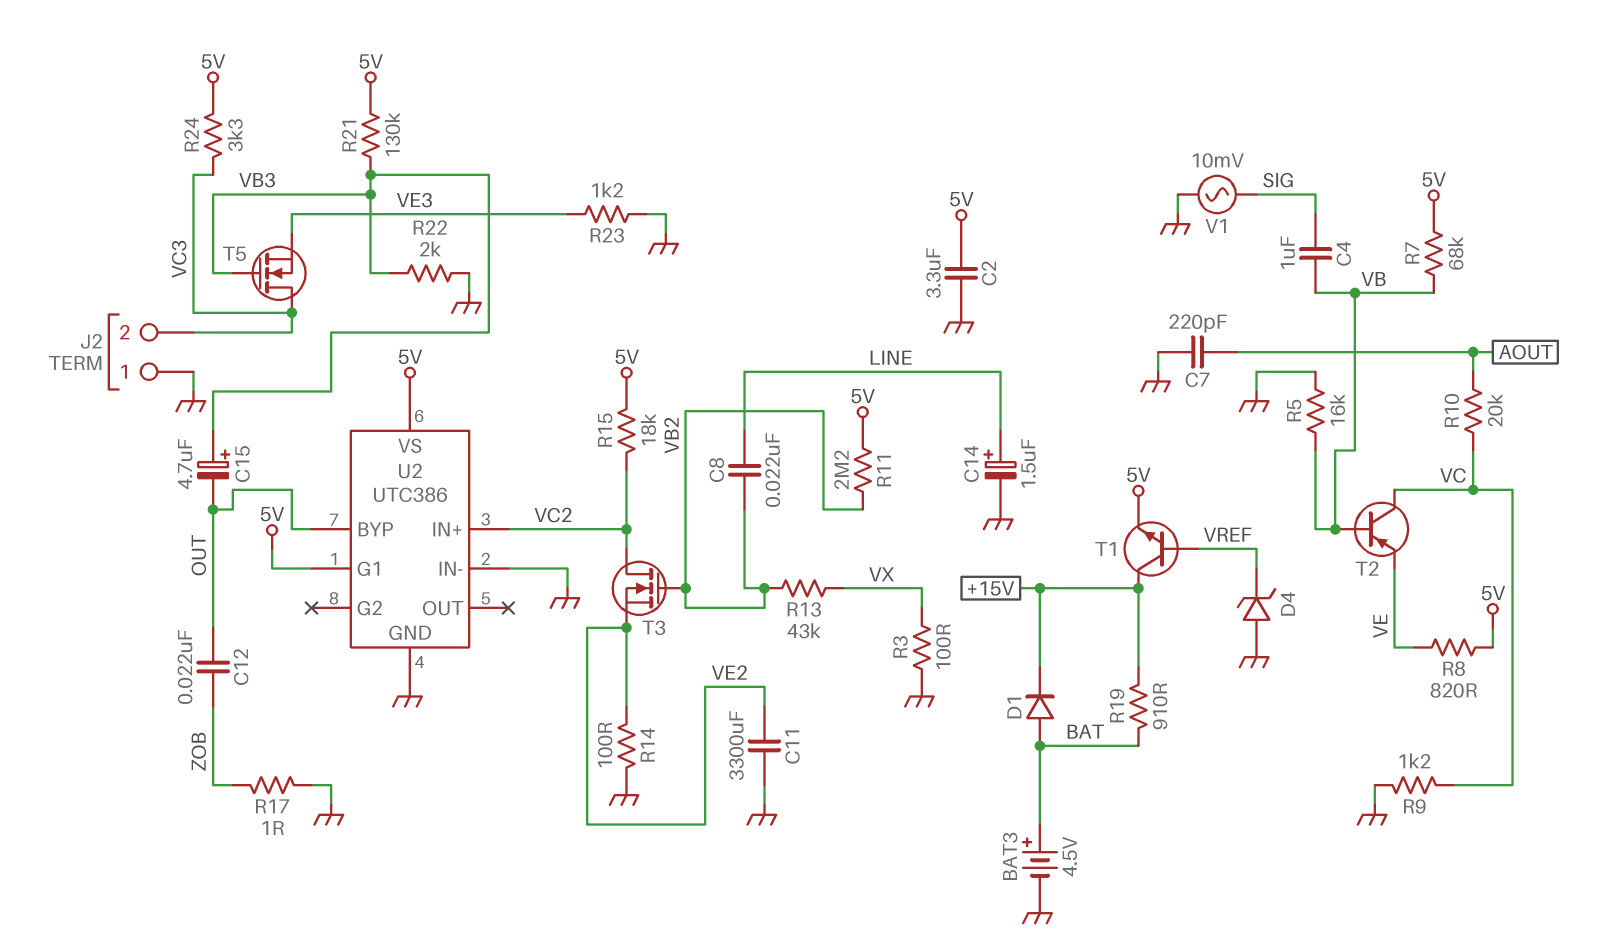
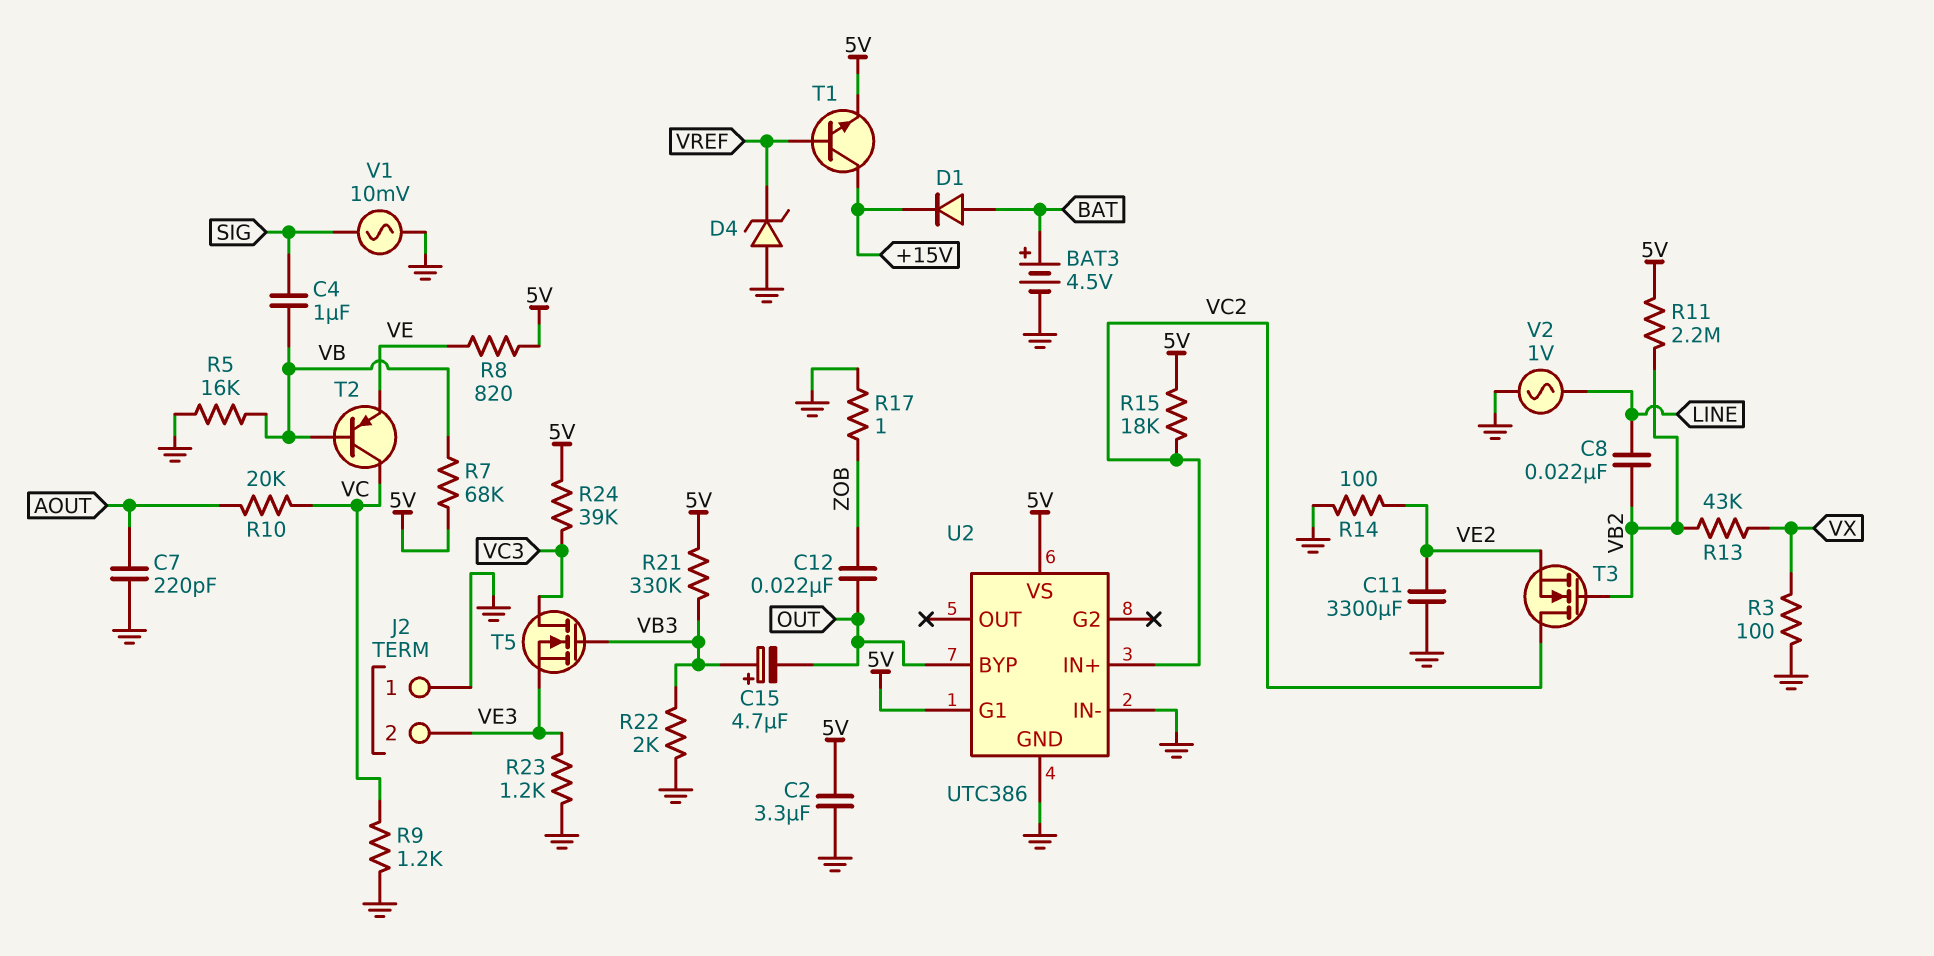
C14: 1.5uF (plus LINE, minus GND) -> none
J2 pin 2: VC3 -> VE3
R19: 910 (+15V, BAT) -> none
R21: 130k (5V, VB3) -> 330k (5V, VB3)
R24: 3.3k (5V, VC3) -> 39k (5V, VC3)
V2: none -> AC 1V (GND, LINE)

